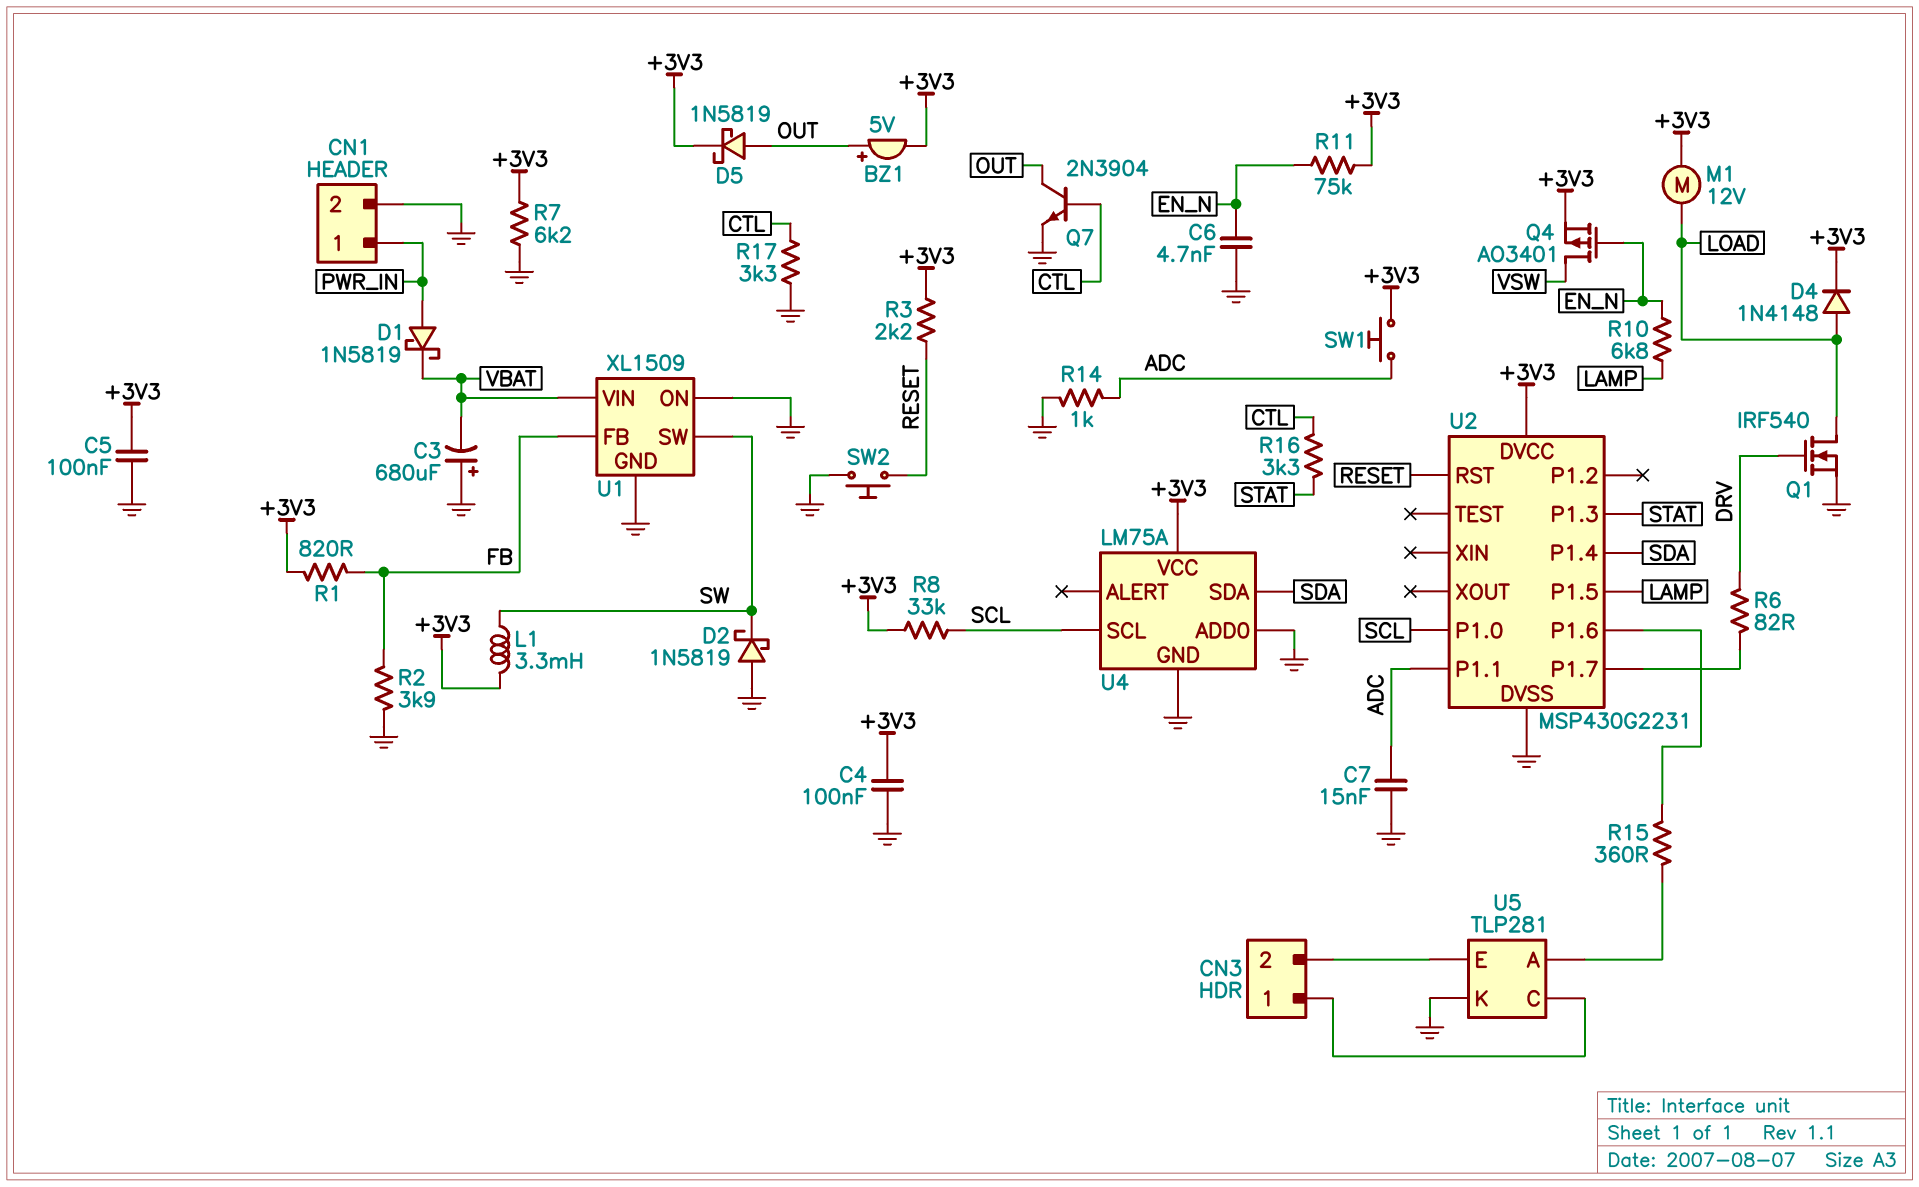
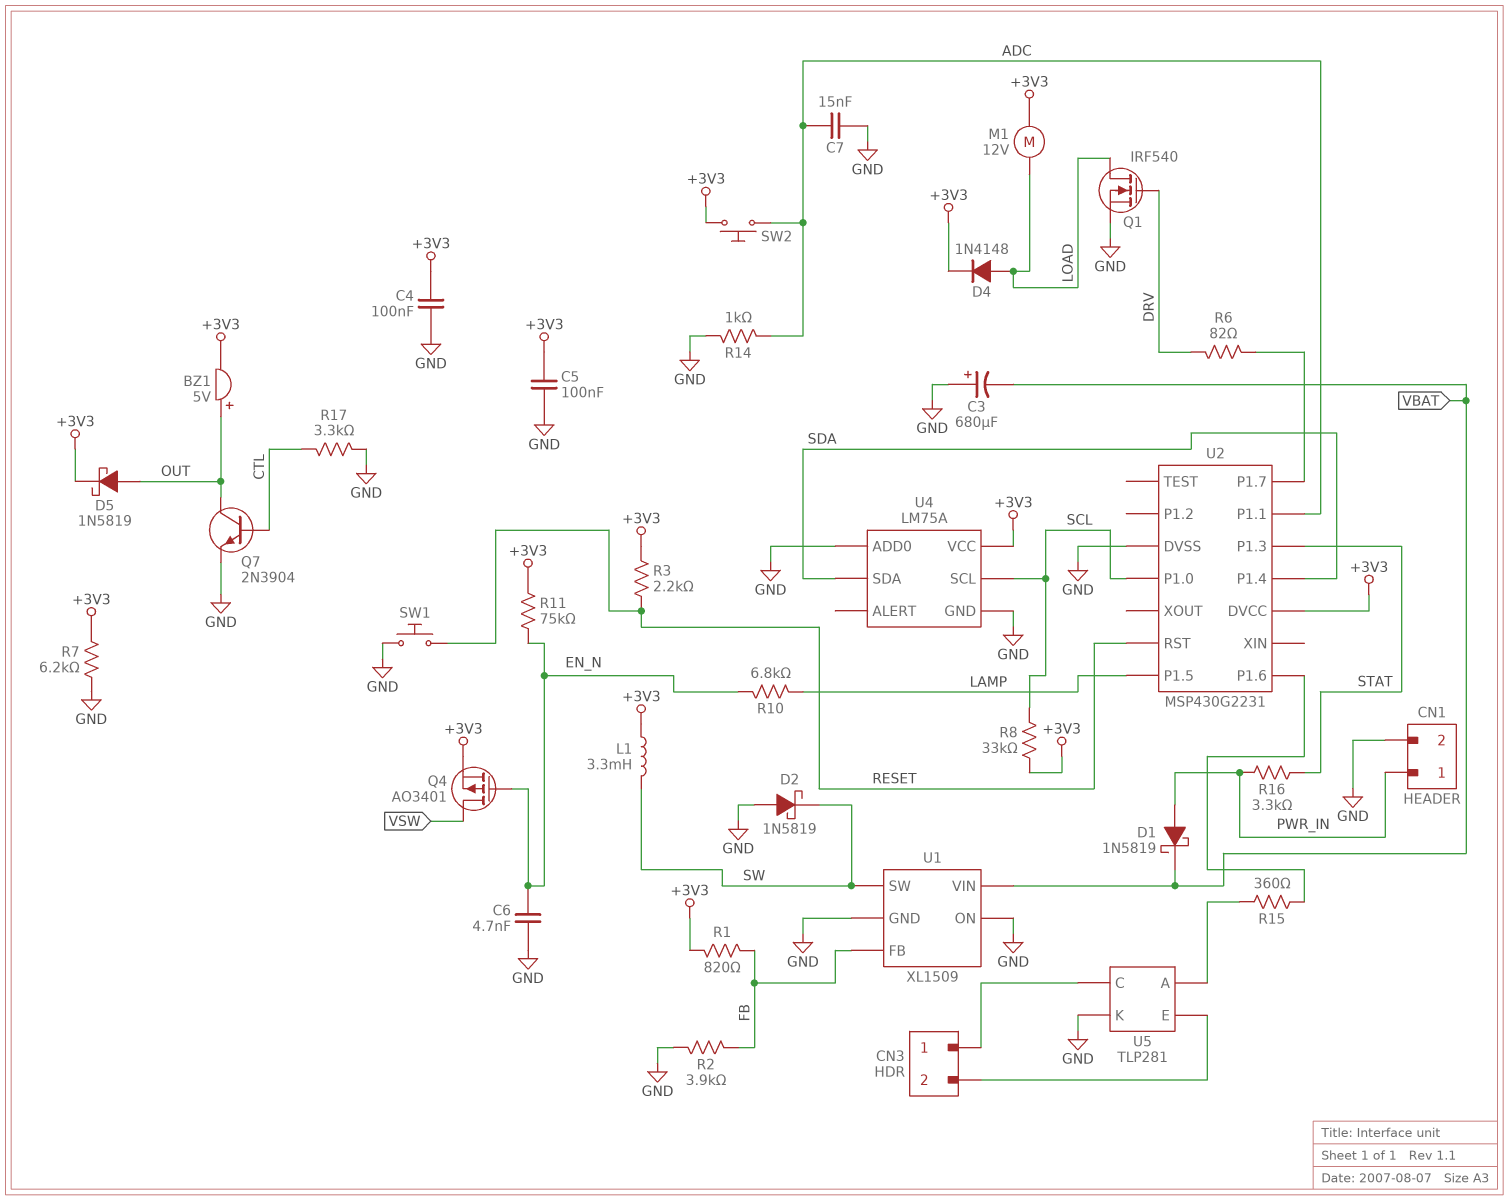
R16: 3.3k (CTL, STAT) -> 3.3k (PWR_IN, STAT)
SW1: button (+3V3, ADC) -> button (GND, RESET)
SW2: button (GND, RESET) -> button (+3V3, ADC)

